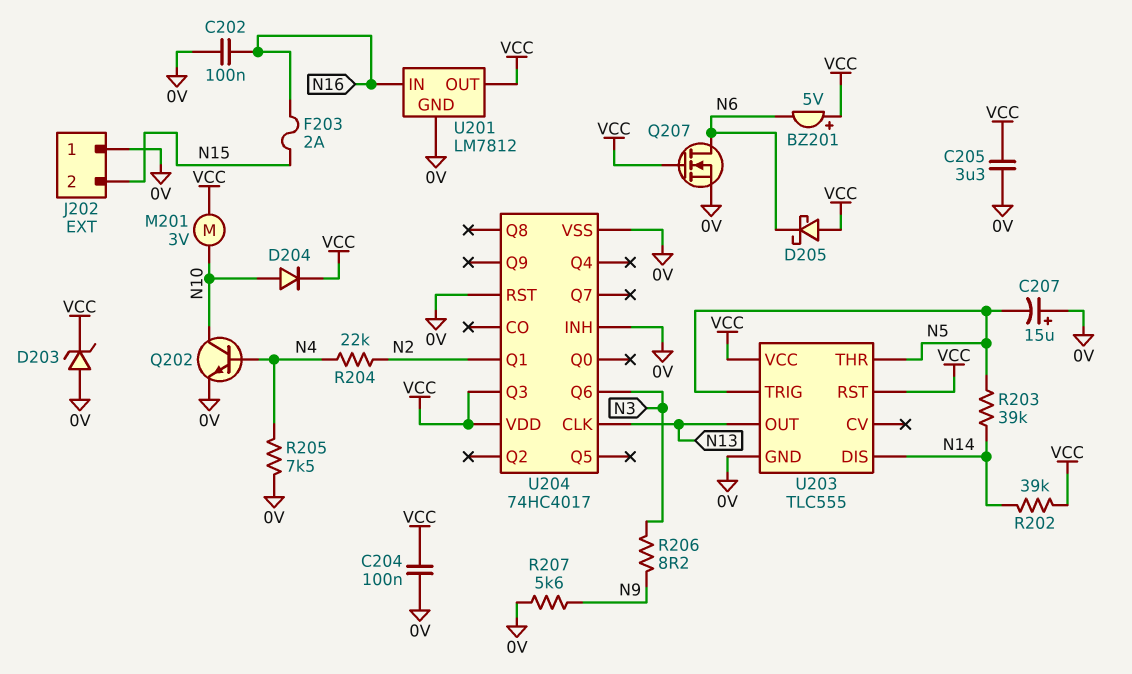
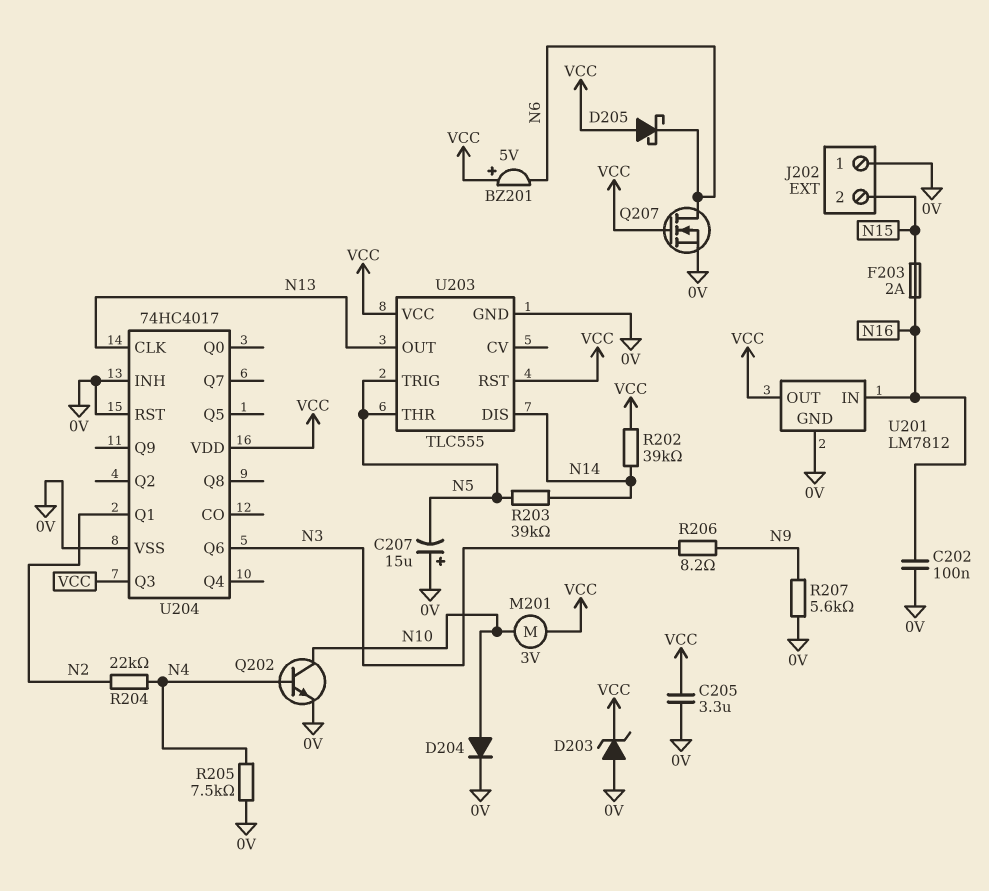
C204: 100nF (0V, VCC) -> none
D204: diode (A N10, K VCC) -> diode (A N10, K 0V)

